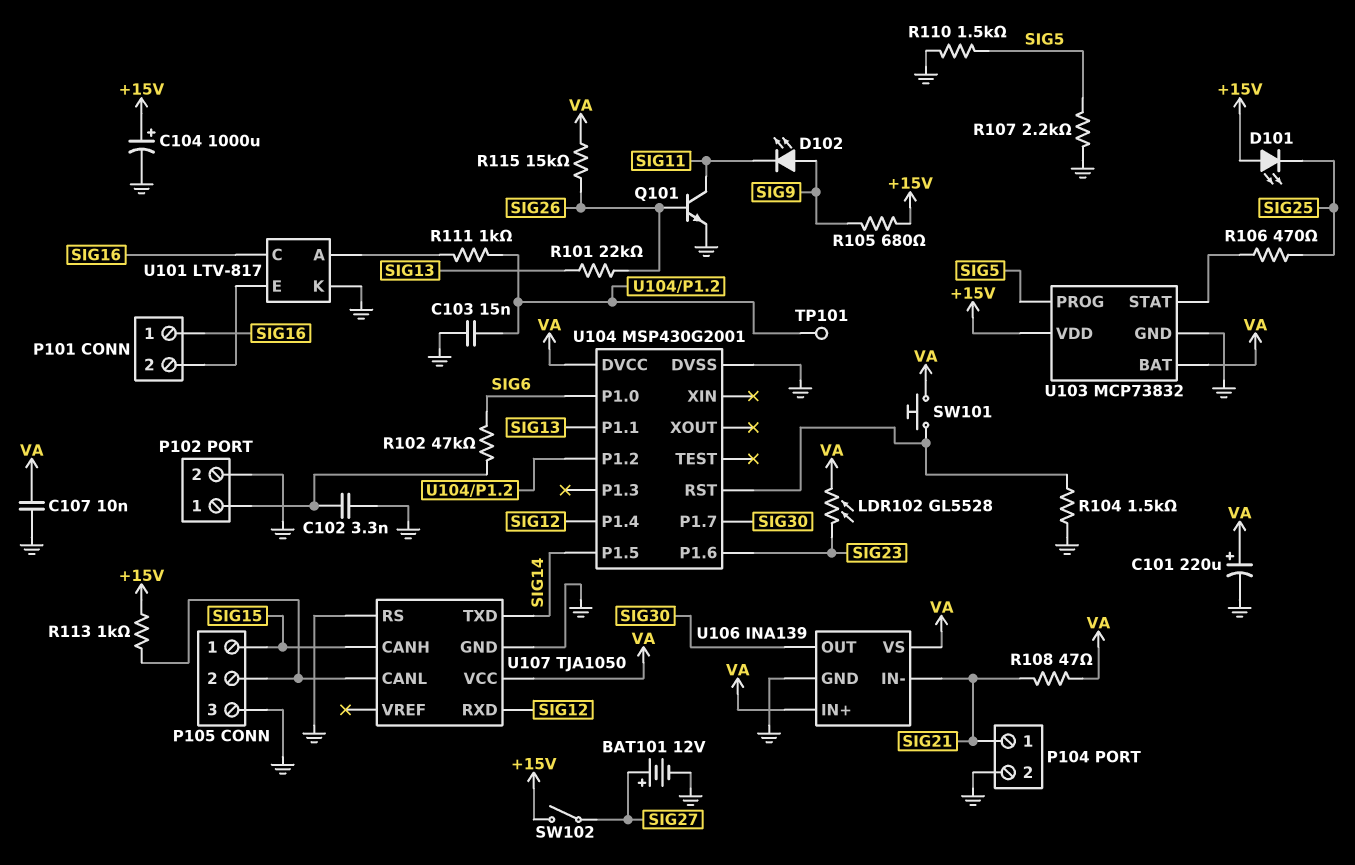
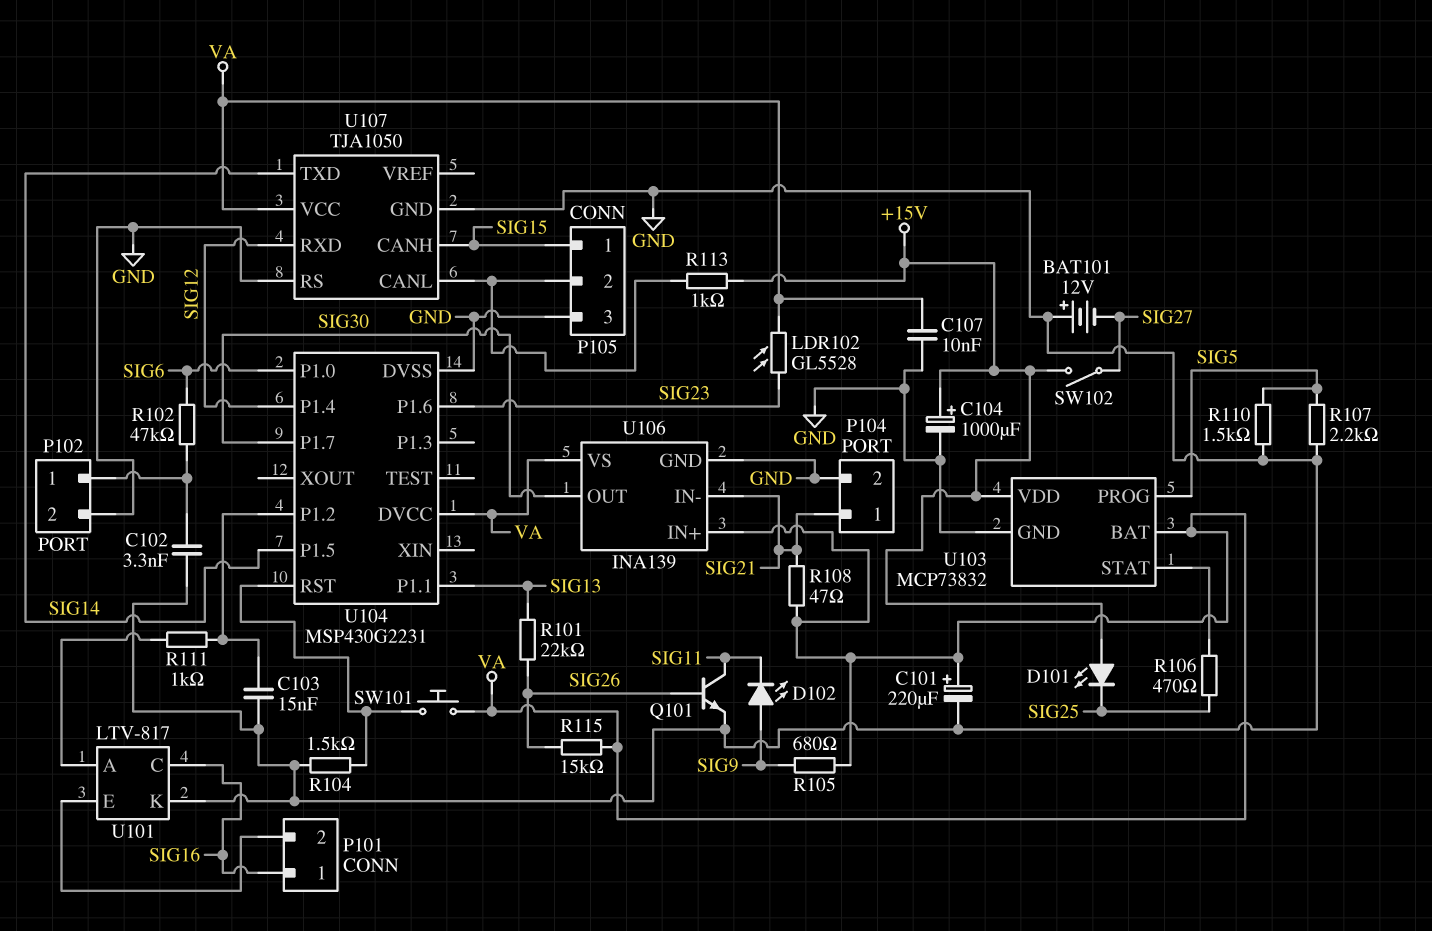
BAT101: 12V (plus SIG27, minus GND) -> 12V (plus GND, minus SIG27)
R105: 680 (+15V, SIG9) -> 680 (SIG9, VA)
TP101: test point (U104/P1.2) -> none
U104: MSP430G2001 -> MSP430G2231

